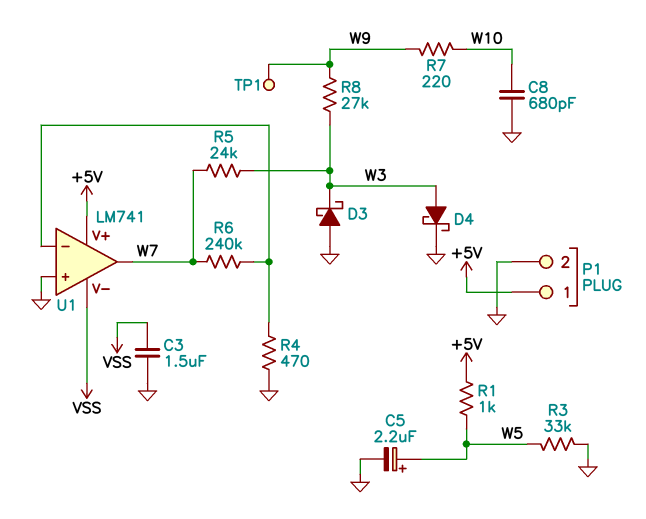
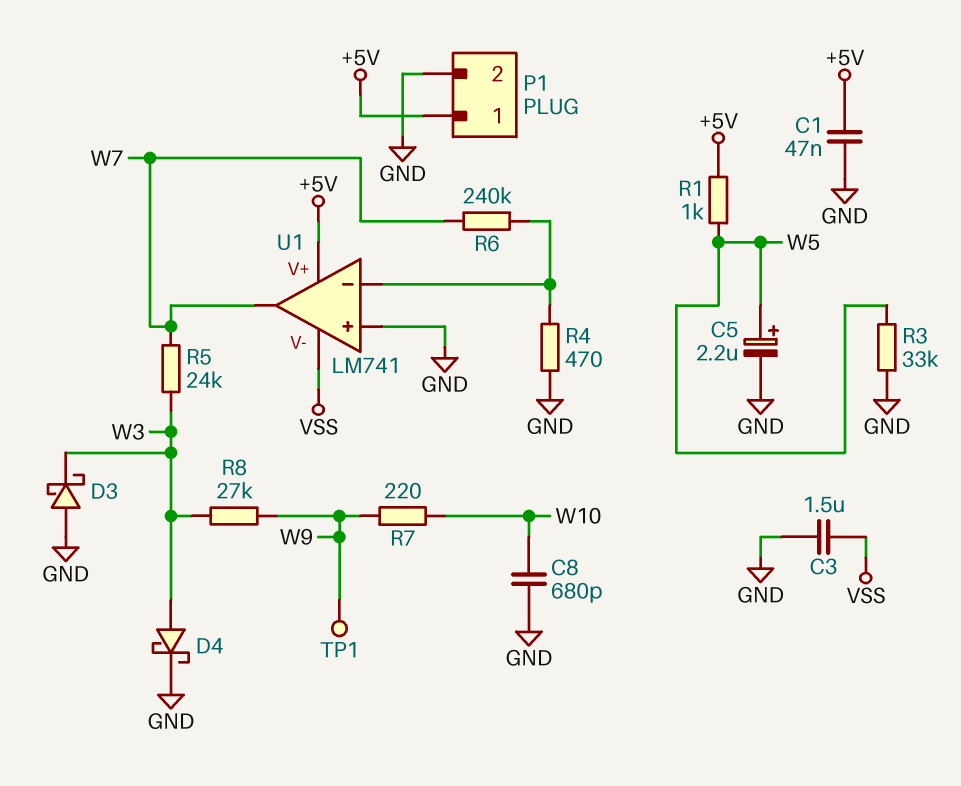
C1: none -> 47nF (+5V, GND)

